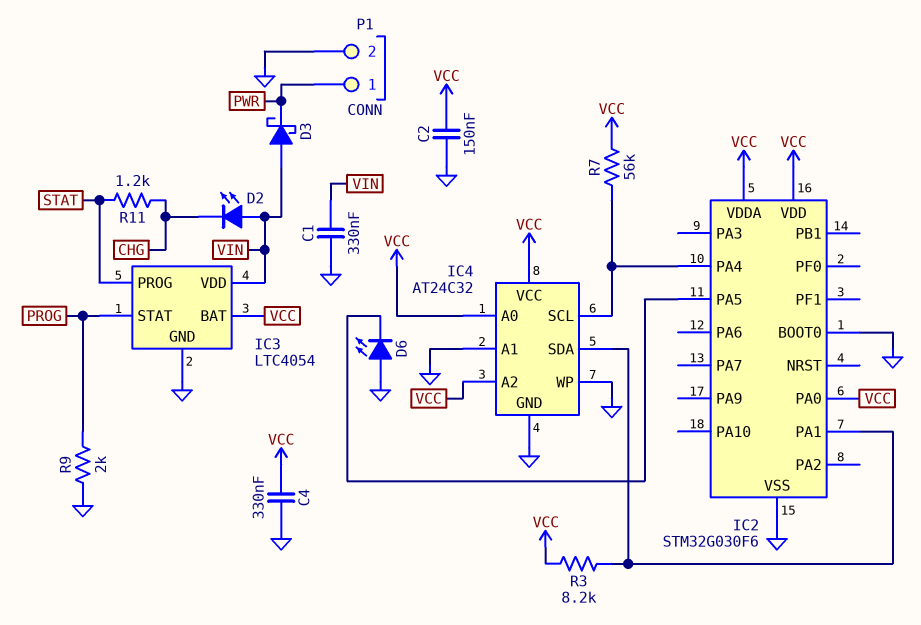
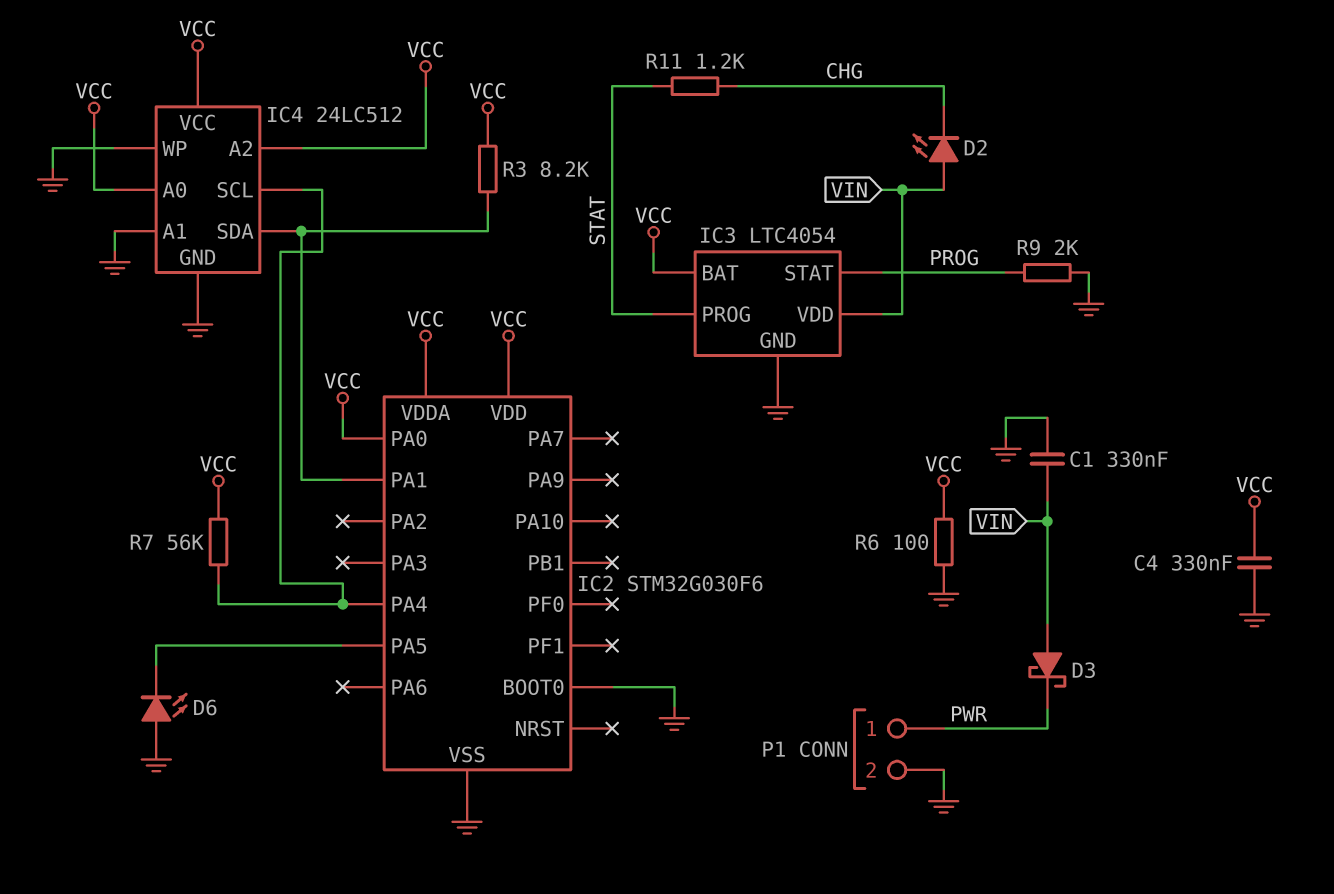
C2: 150nF (GND, VCC) -> none
IC4: AT24C32 -> 24LC512
R6: none -> 100 (GND, VCC)

